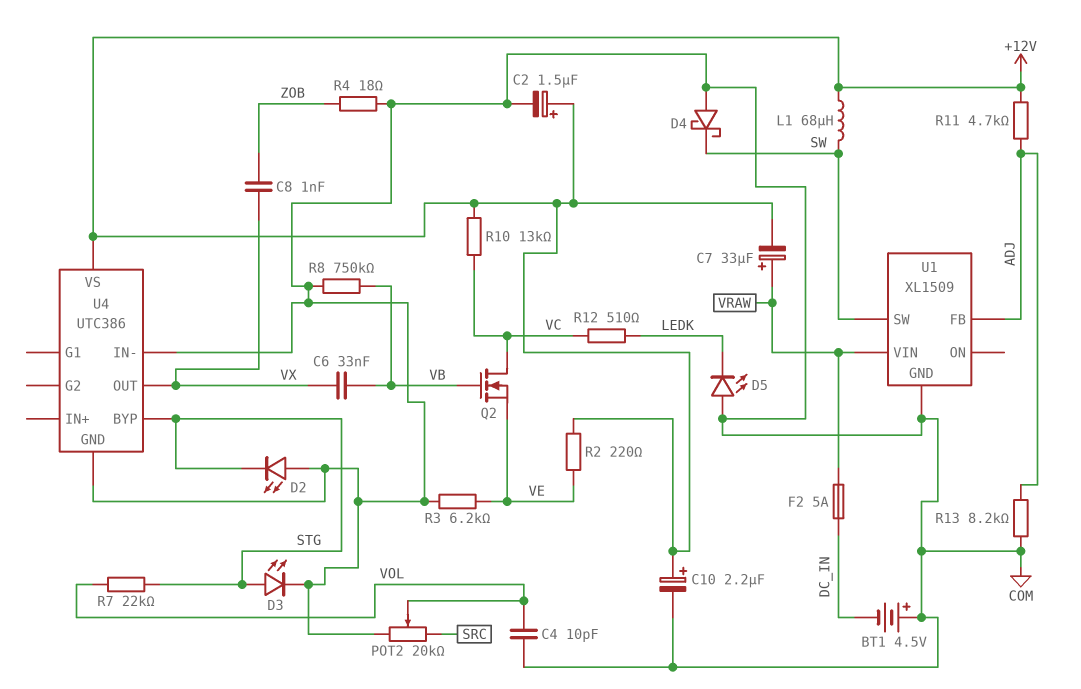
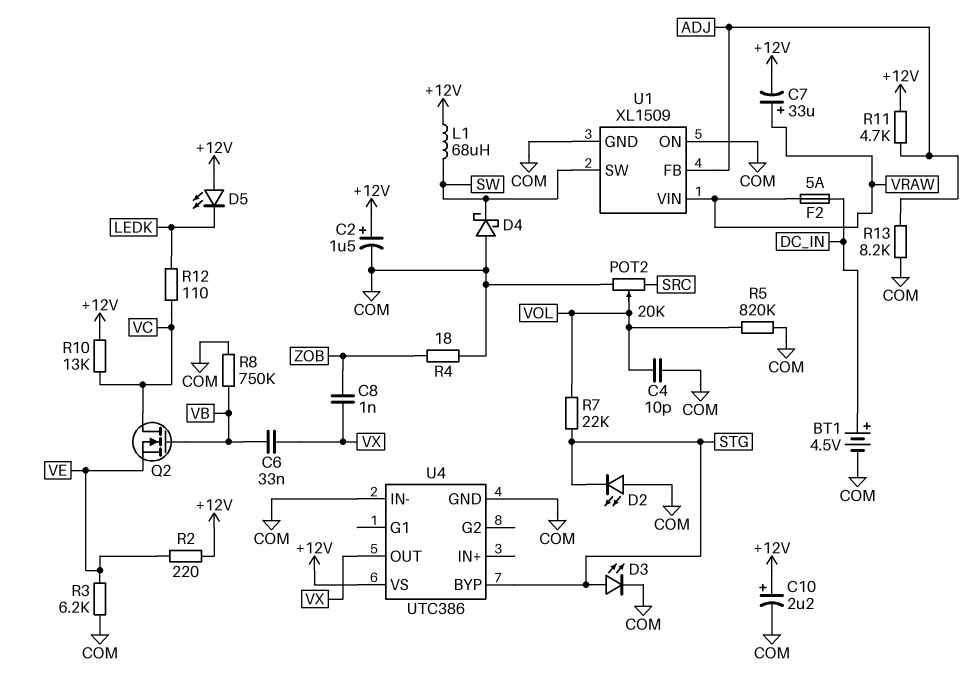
BT1: 4.5V (plus COM, minus DC_IN) -> 4.5V (plus DC_IN, minus COM)
D5: LED (A COM, K LEDK) -> LED (A +12V, K LEDK)
R5: none -> 820k (COM, VOL)
R12: 510 (LEDK, VC) -> 110 (LEDK, VC)
U1 pin ON: none -> COM

